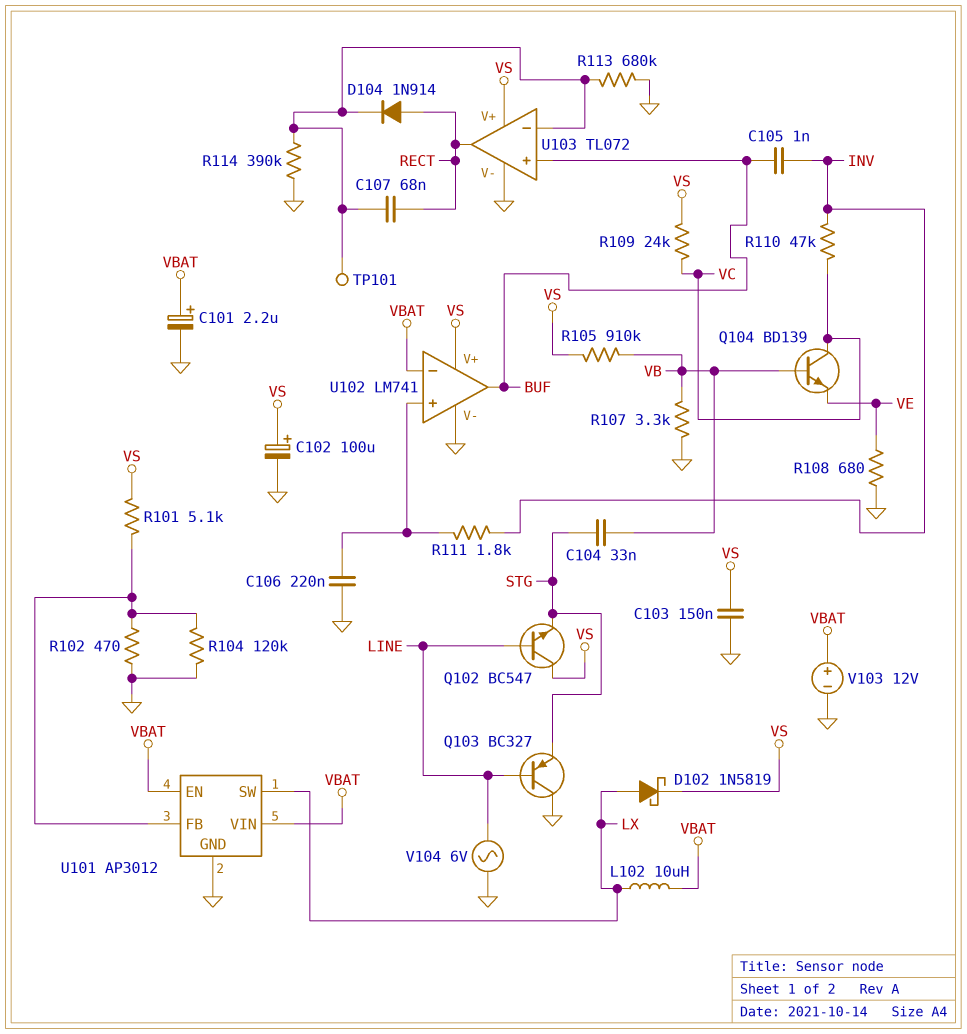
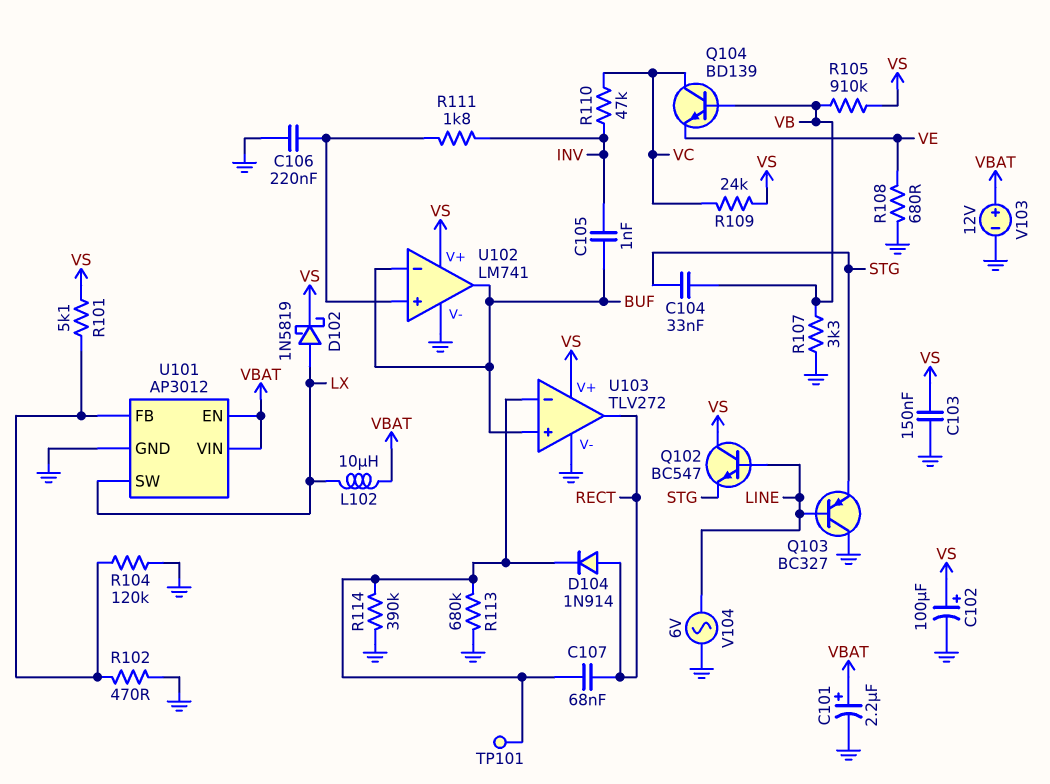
U102 pin in-: VBAT -> BUF
U103: TL072 -> TLV272

